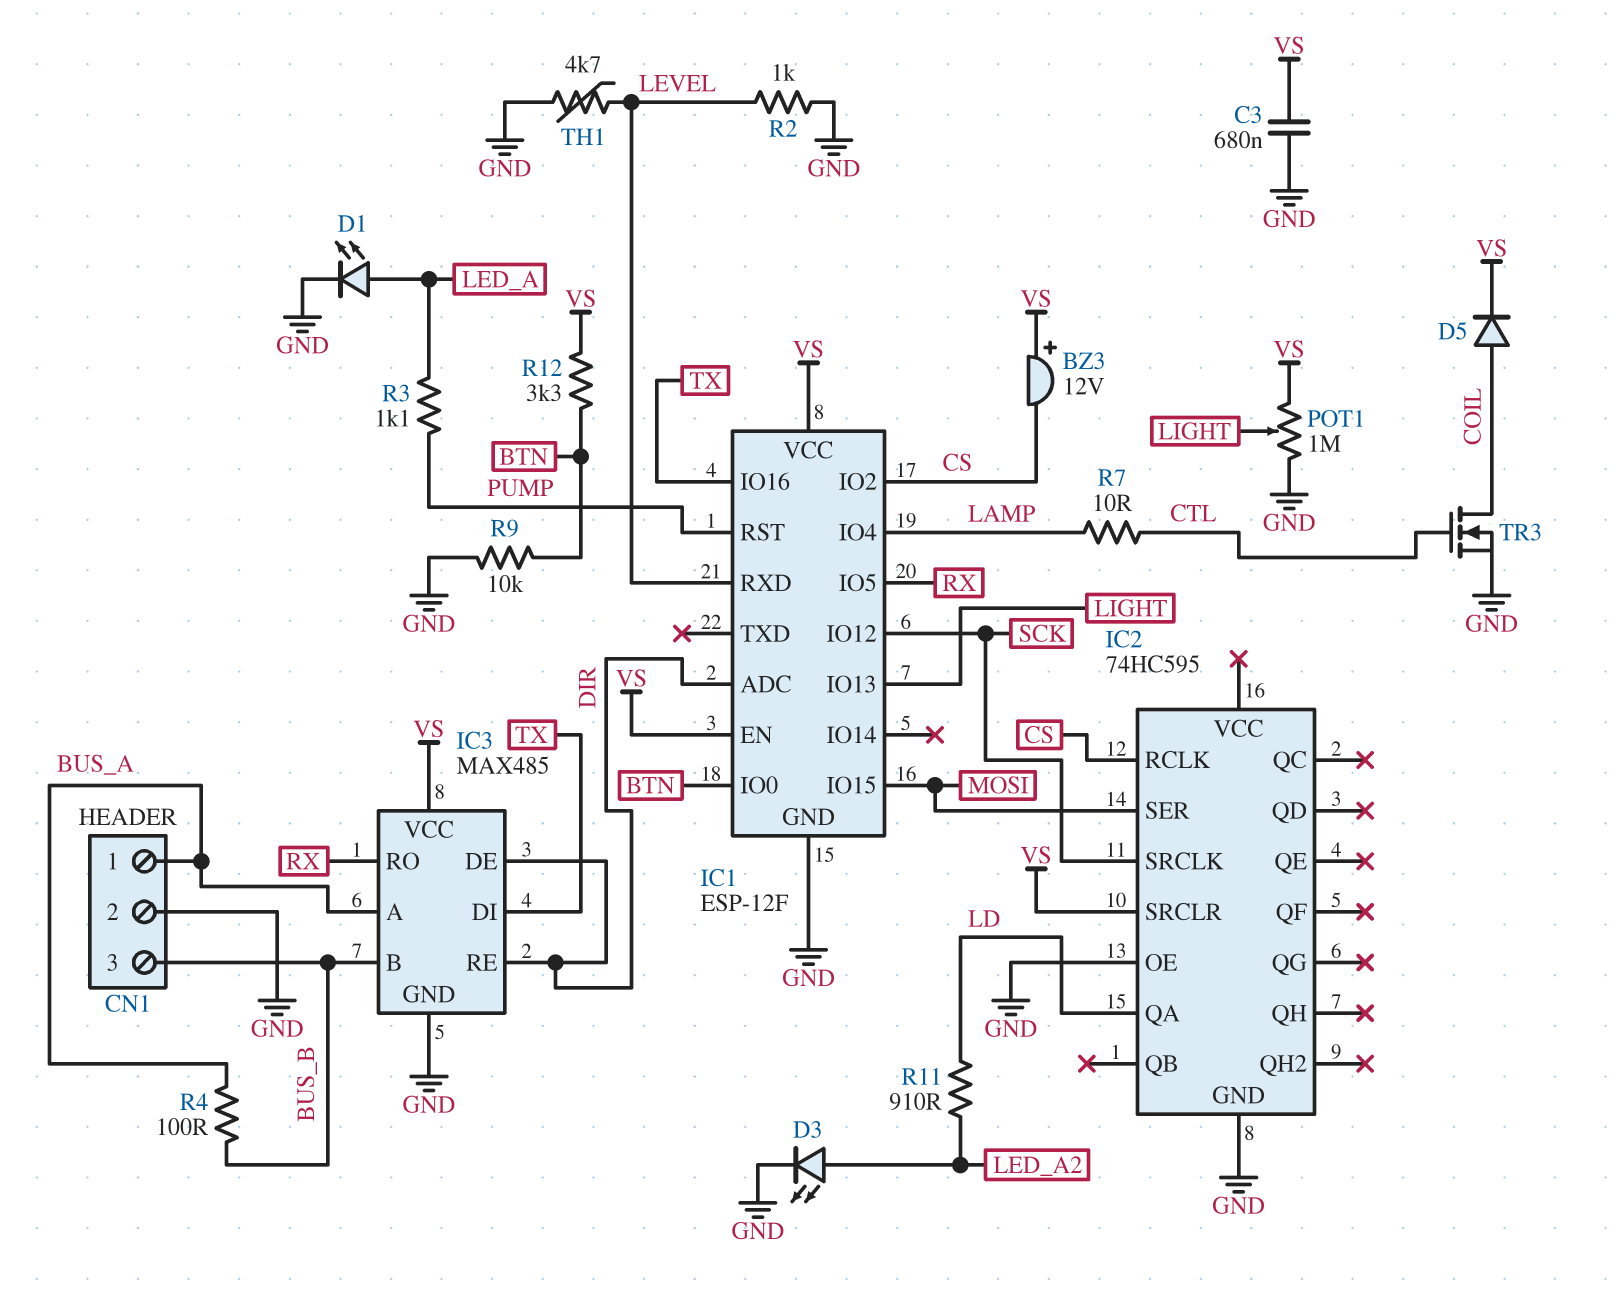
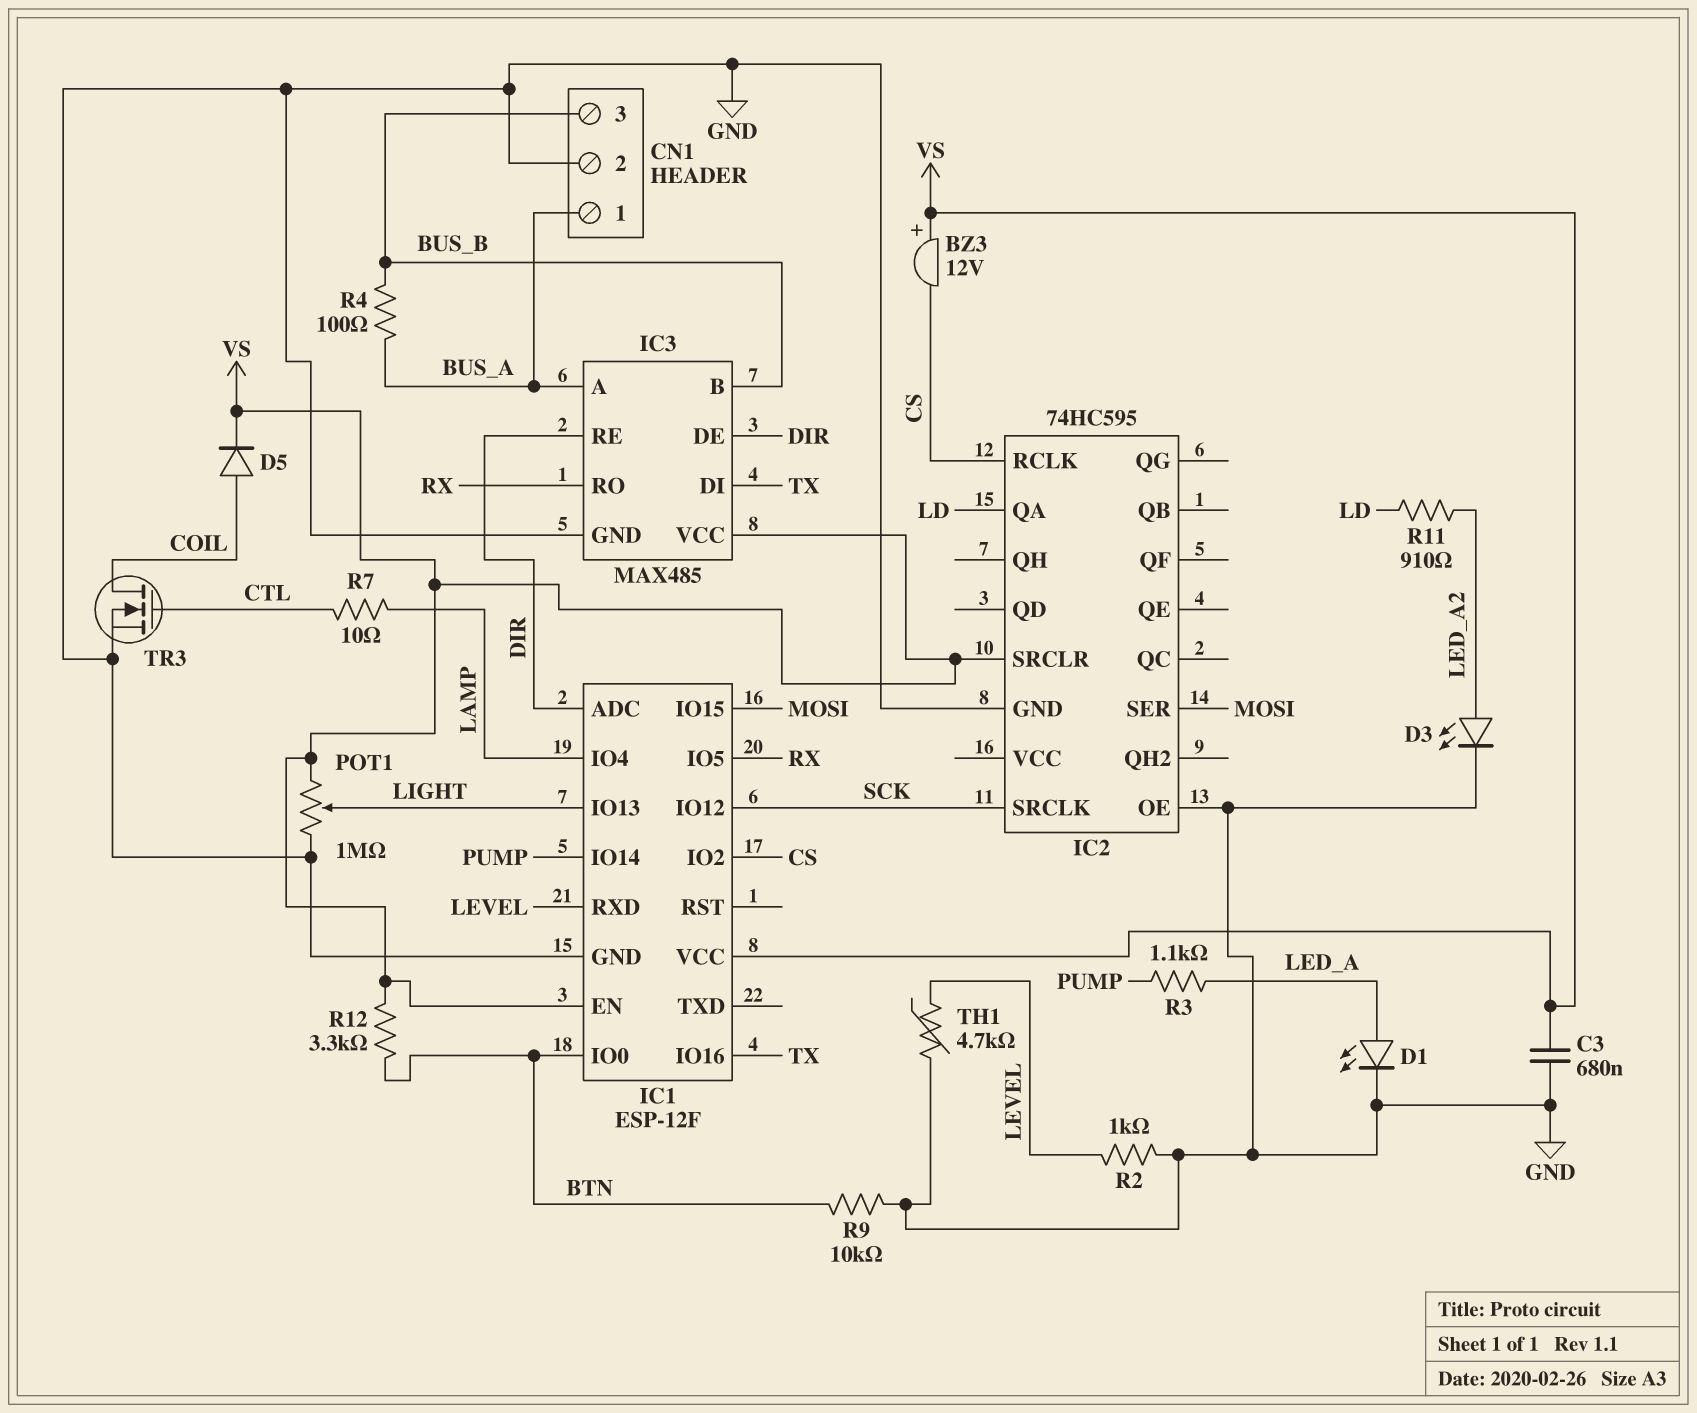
IC1 pin IO14: none -> PUMP
IC1 pin RST: PUMP -> none

